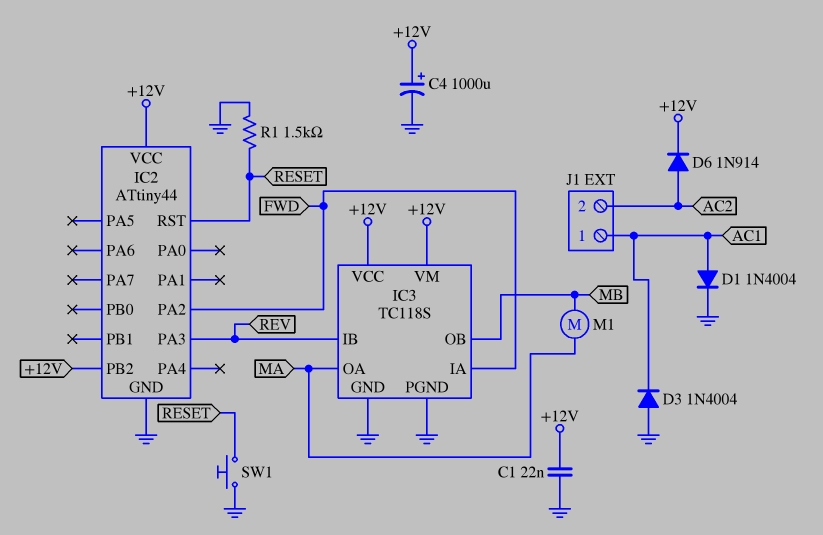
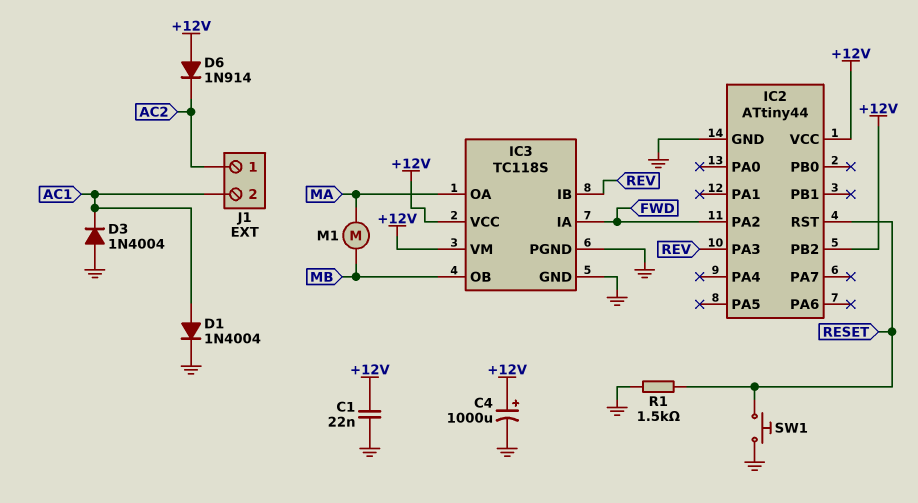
D6: diode 1N914 (A AC2, K +12V) -> diode 1N914 (A +12V, K AC2)
J1 pin 1: AC1 -> AC2
J1 pin 2: AC2 -> AC1

